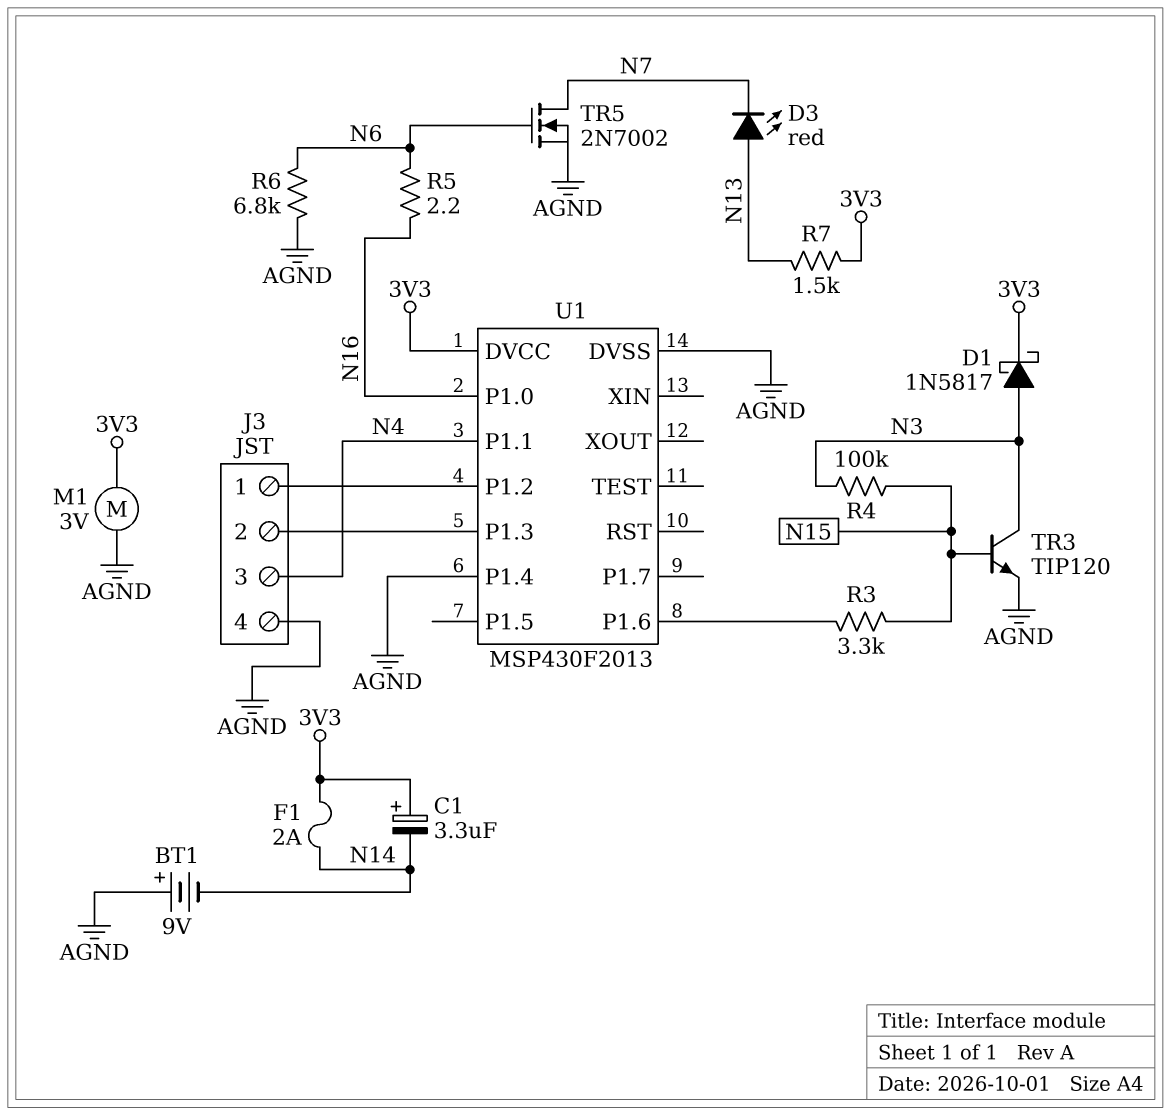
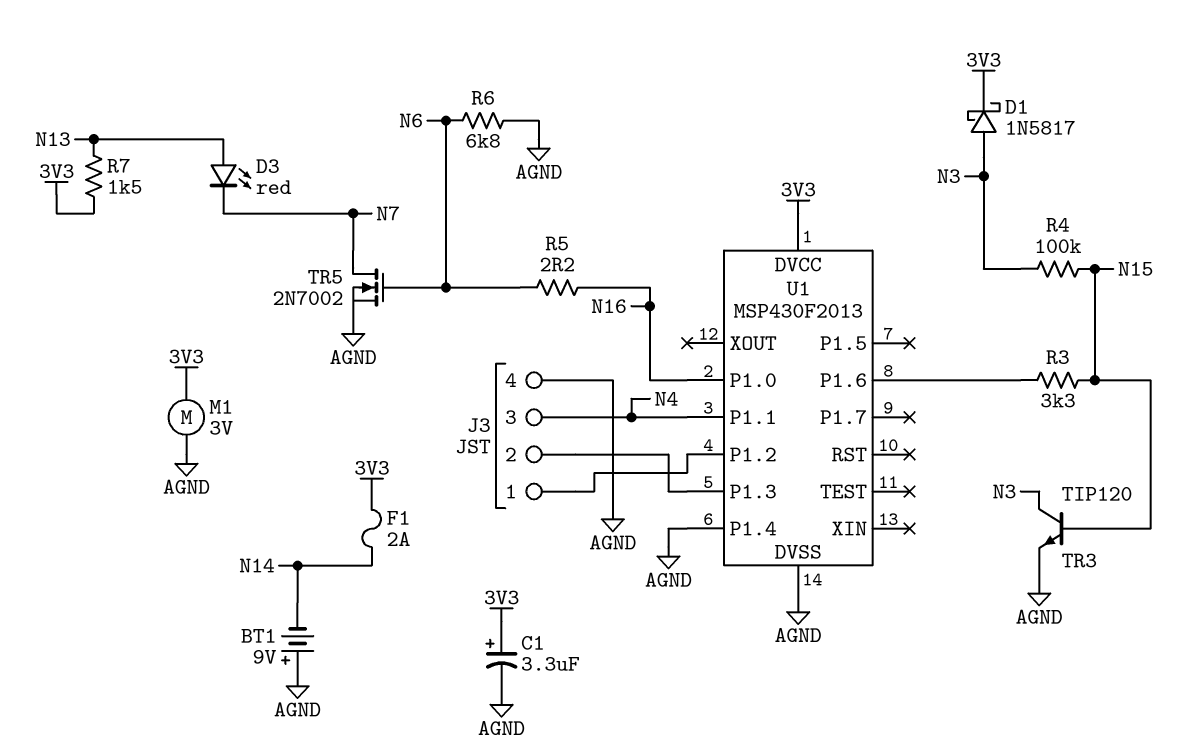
C1: 3.3uF (plus 3V3, minus N14) -> 3.3uF (plus 3V3, minus AGND)

